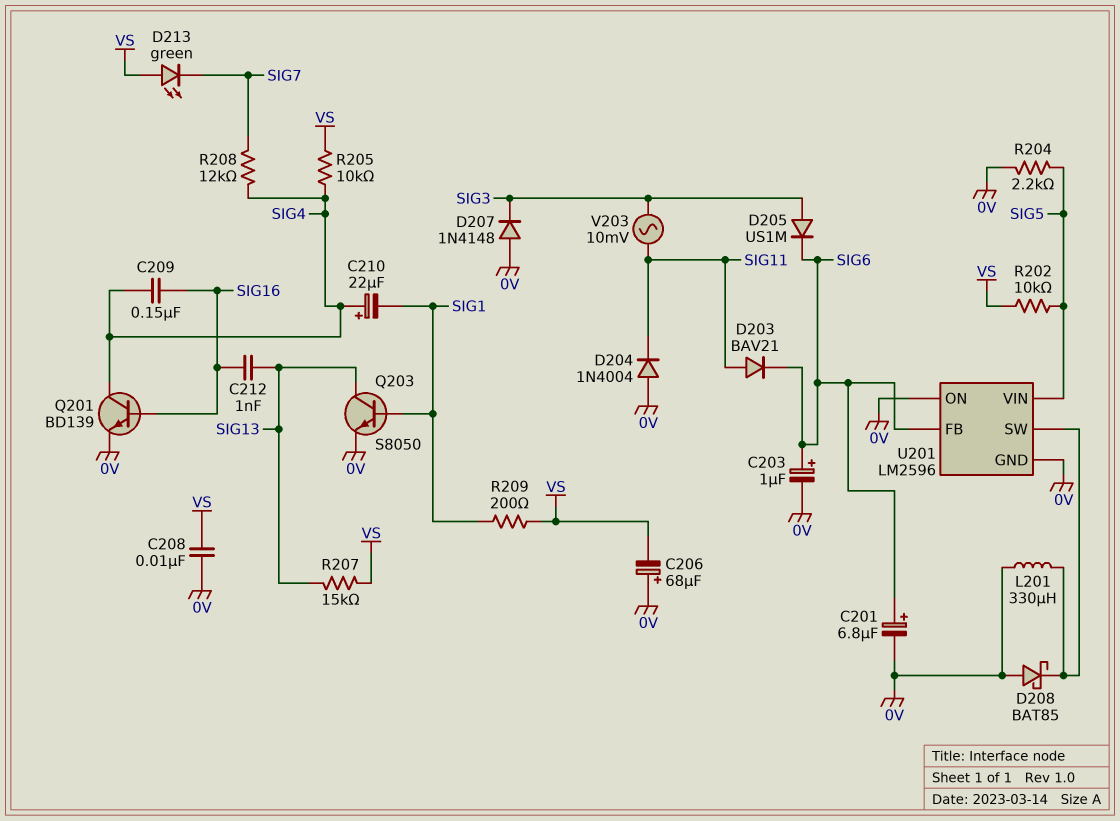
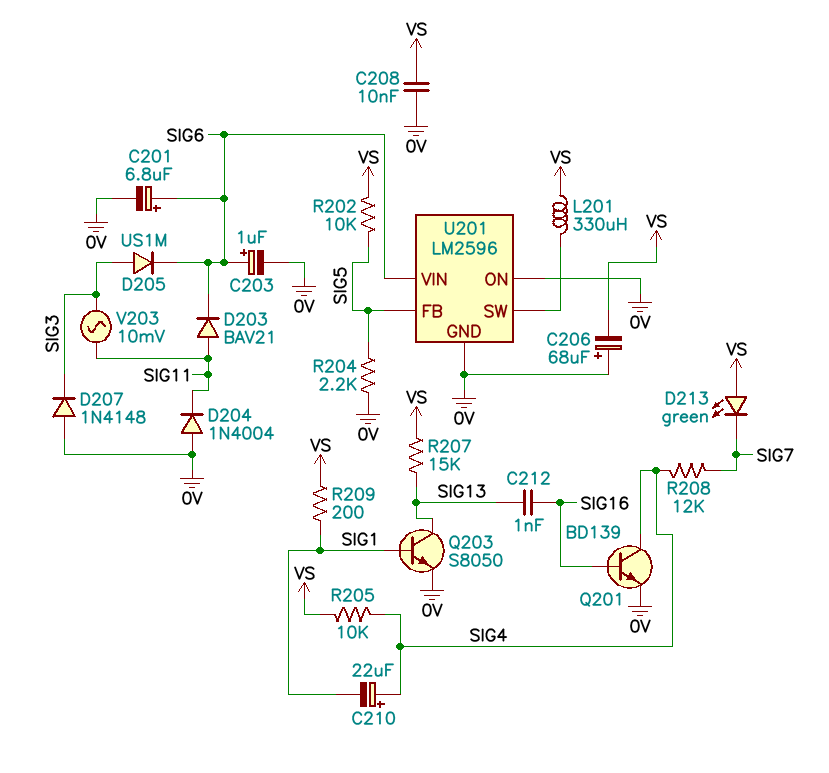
C209: 150nF (SIG4, SIG16) -> none
D208: schottky BAT85 (A 0V, K U201/SW) -> none
L201: 330uH (0V, U201/SW) -> 330uH (U201/SW, VS)
U201 pin FB: SIG6 -> SIG5
U201 pin VIN: SIG5 -> SIG6

